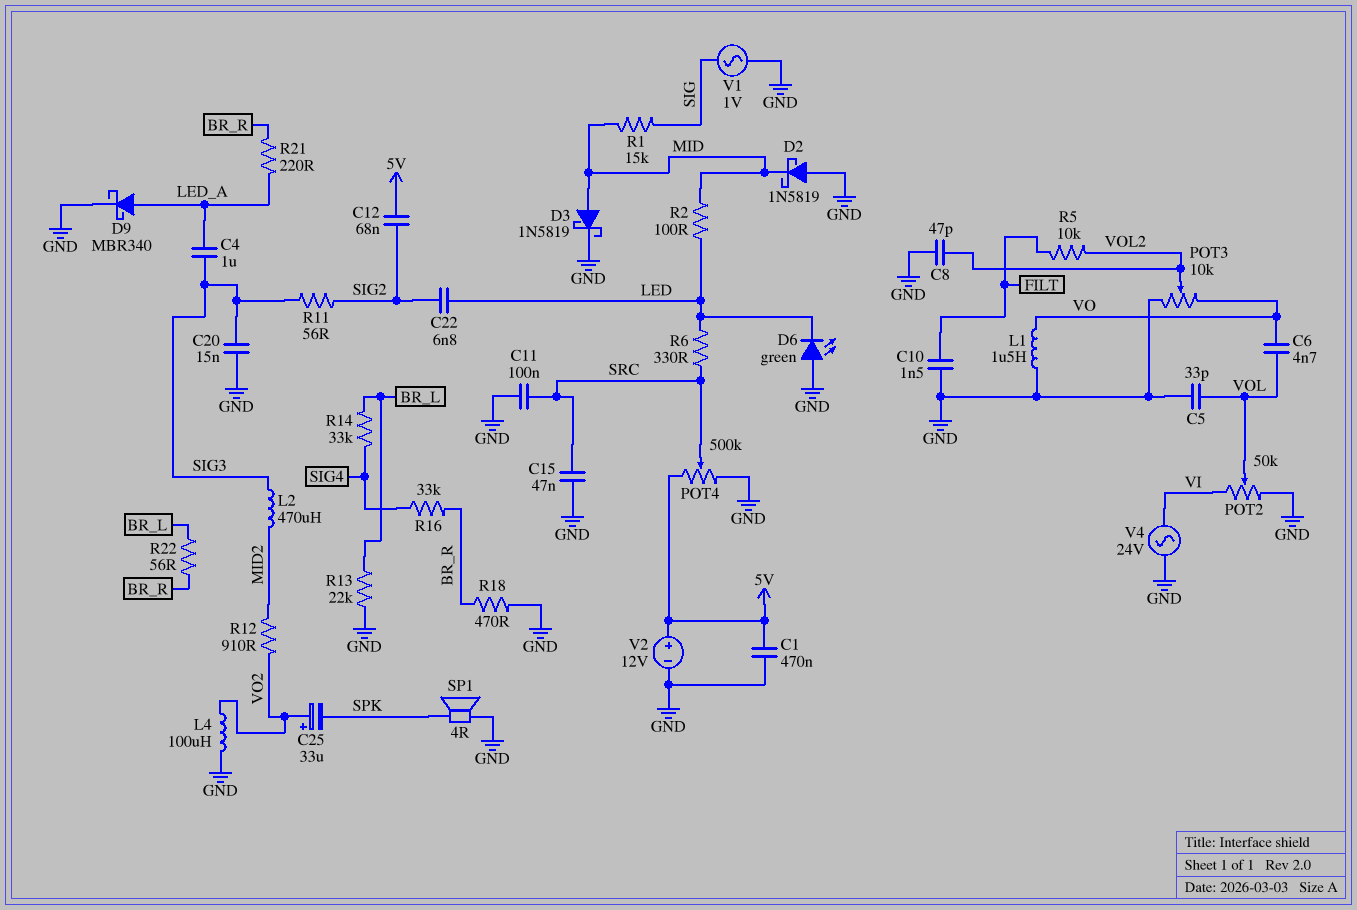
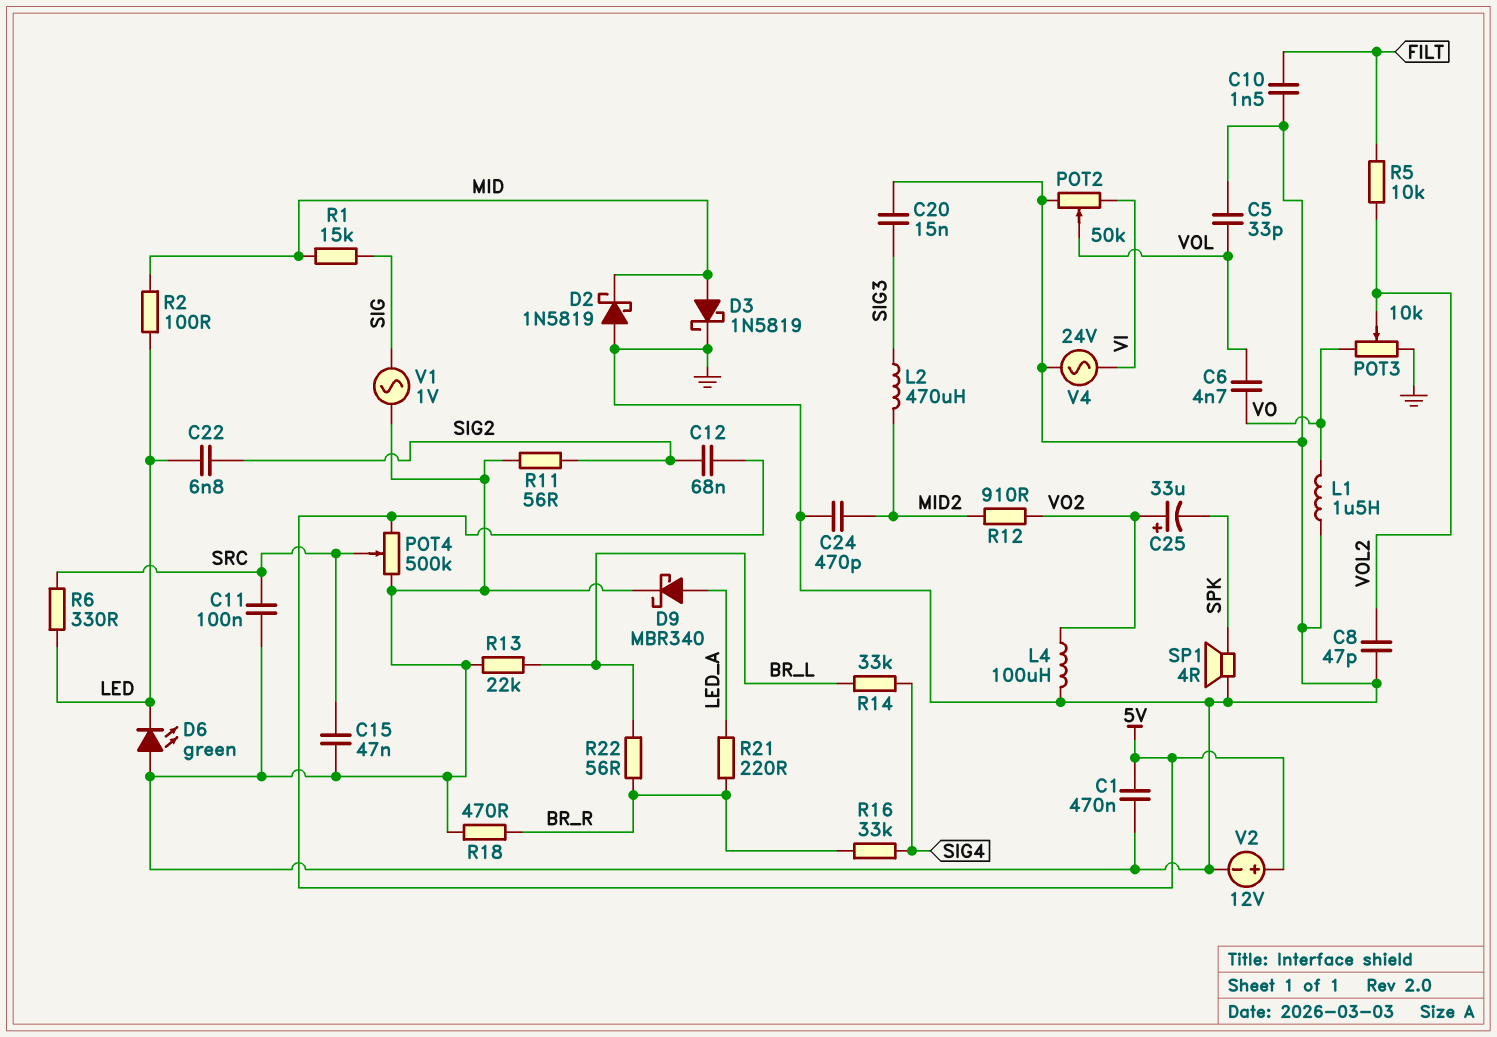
C4: 1uF (LED_A, SIG3) -> none
C24: none -> 470pF (GND, MID2)
R11: 56 (SIG2, SIG3) -> 56 (GND, SIG2)

